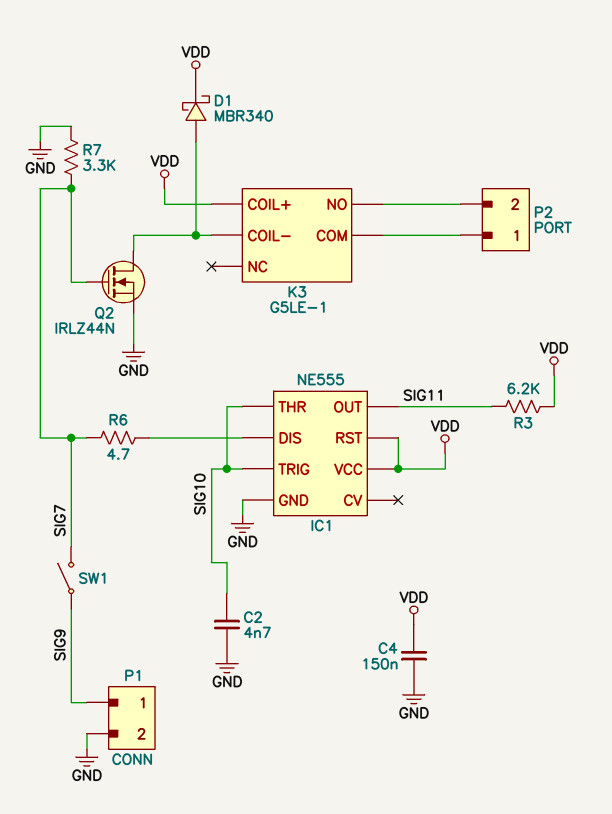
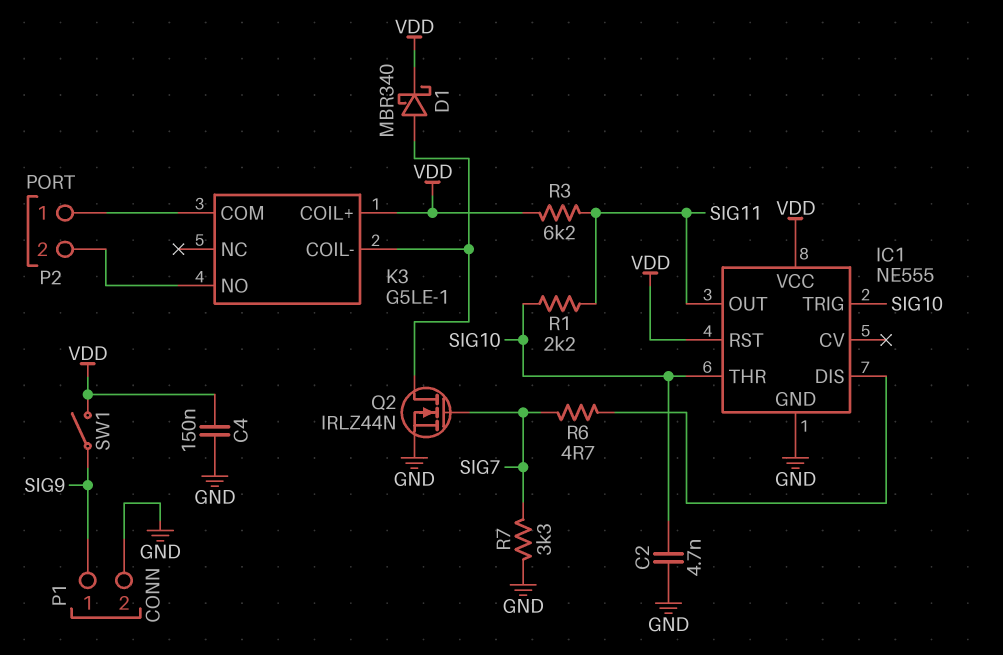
R1: none -> 2.2k (SIG10, SIG11)
SW1: switch (SIG7, SIG9) -> switch (SIG9, VDD)

